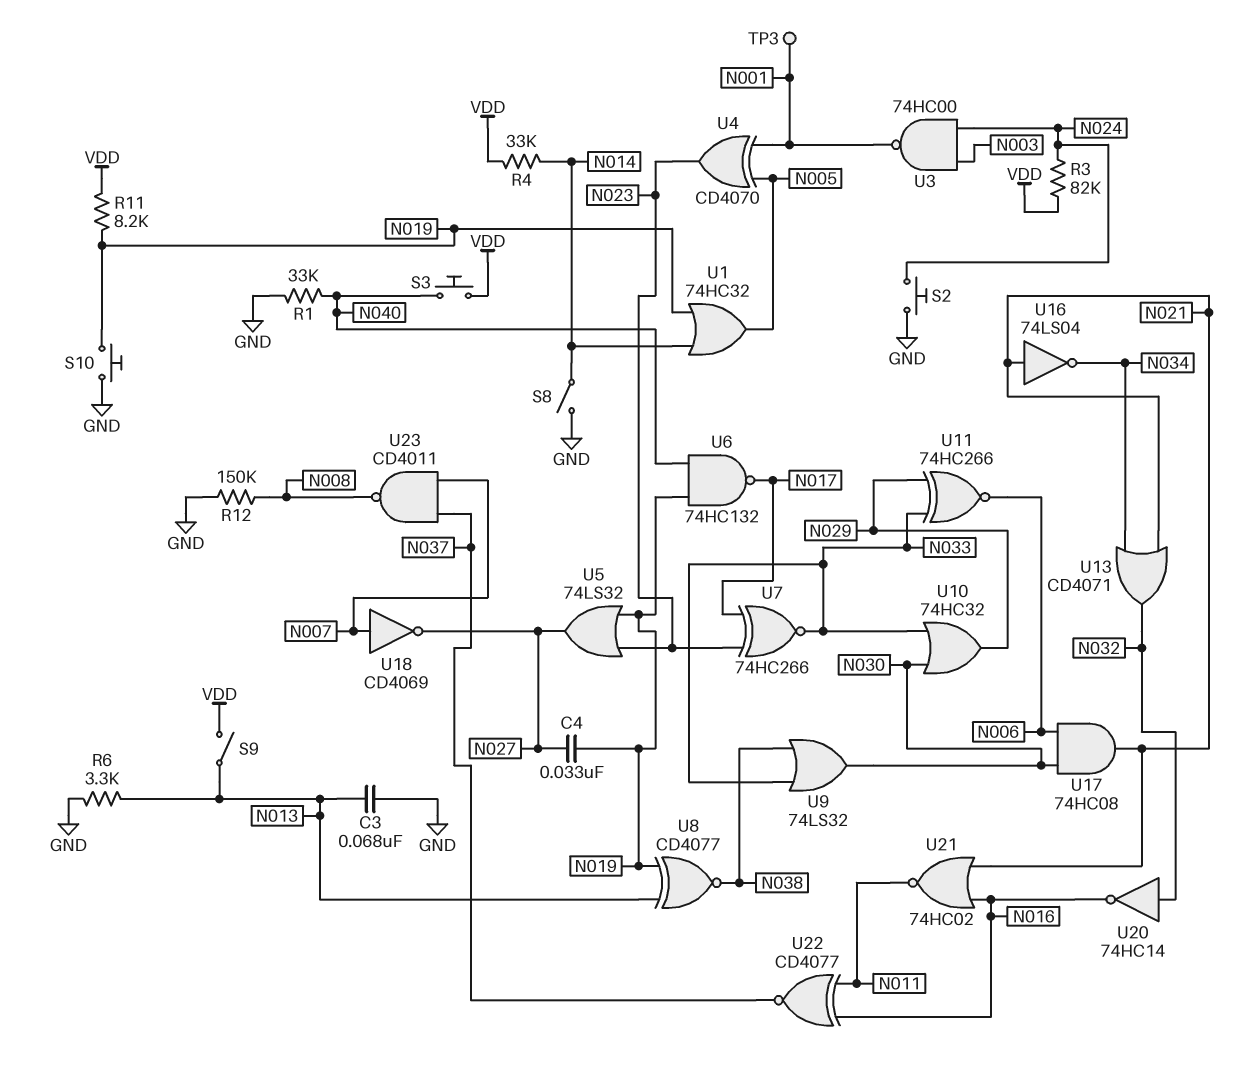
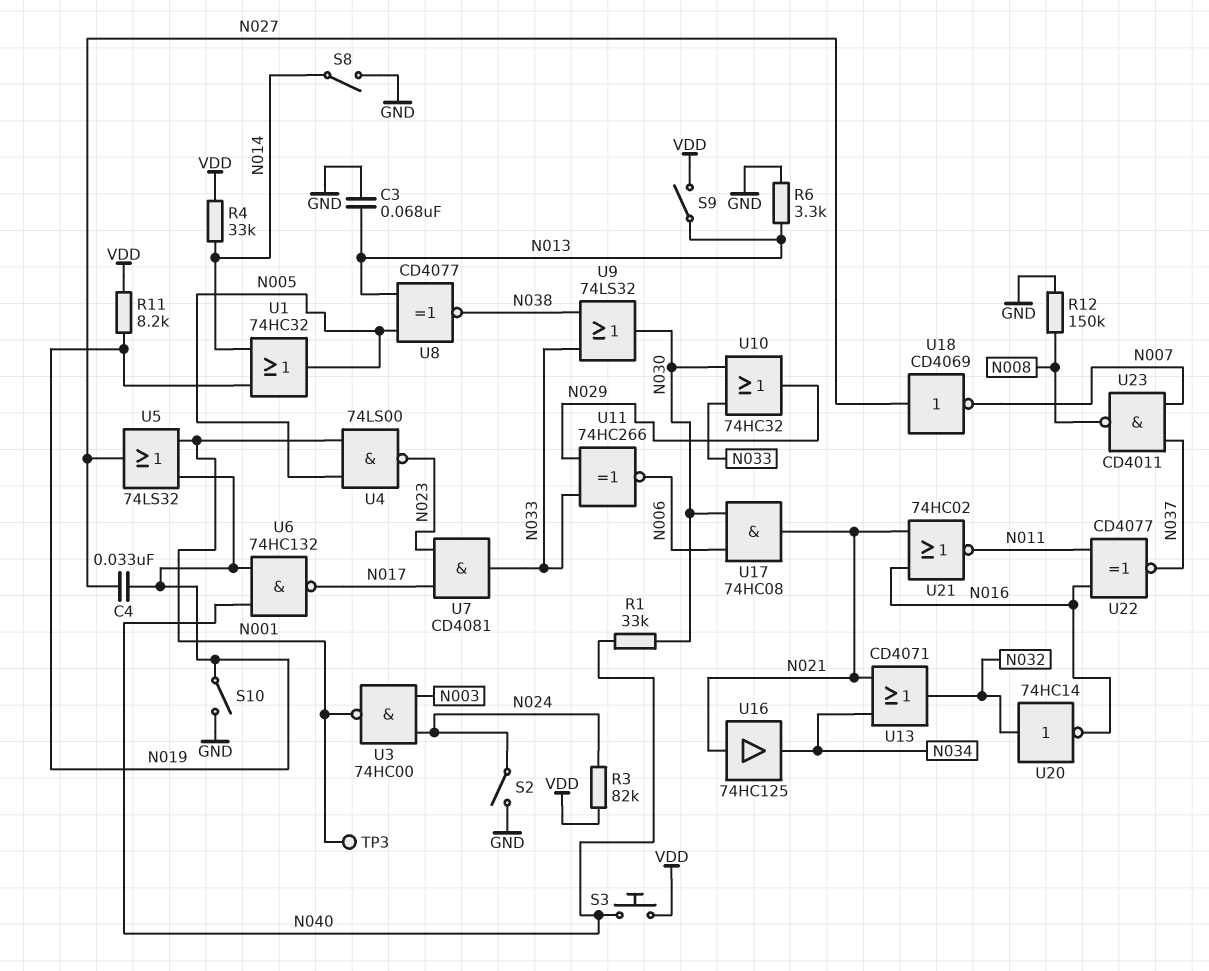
R1: 33k (GND, N040) -> 33k (N030, N040)
S2: button (GND, N024) -> switch (GND, N024)
S10: button (GND, N019) -> switch (GND, N019)
U4: XOR CD4070 (in N001, in N005, out N023) -> NAND 74LS00 (in N001, in N005, out N023)
U5: OR 74LS32 (in N019, in N023, out N027) -> OR 74LS32 (in N001, in N019, out N027)
U7: XNOR 74HC266 (in N017, in N023, out N033) -> AND CD4081 (in N017, in N023, out N033)
U8: XNOR CD4077 (in N013, in N019, out N038) -> XNOR CD4077 (in N005, in N013, out N038)
U16: NOT 74LS04 (in N021, out N034) -> buffer 74HC125 (in N021, out N034)
U18: NOT CD4069 (in N007, out N027) -> NOT CD4069 (in N027, out N007)

